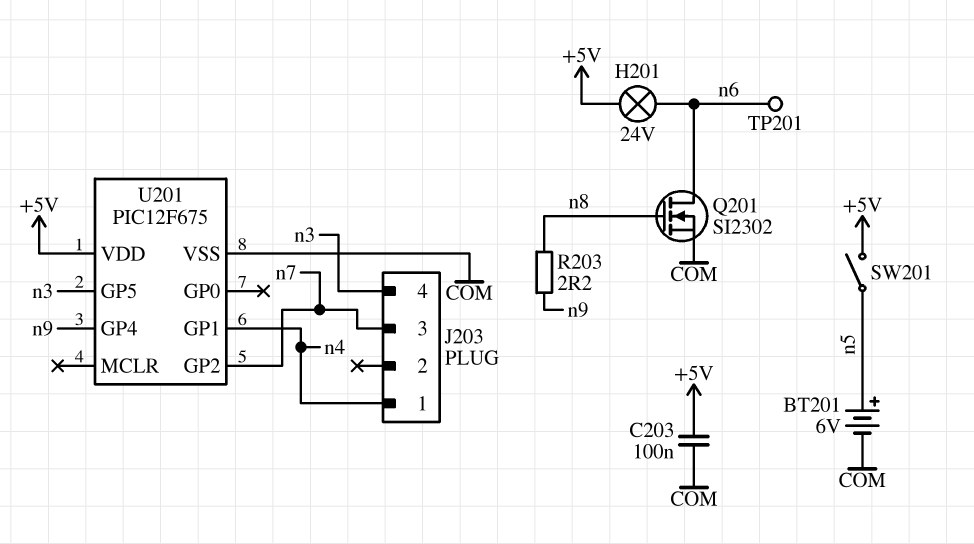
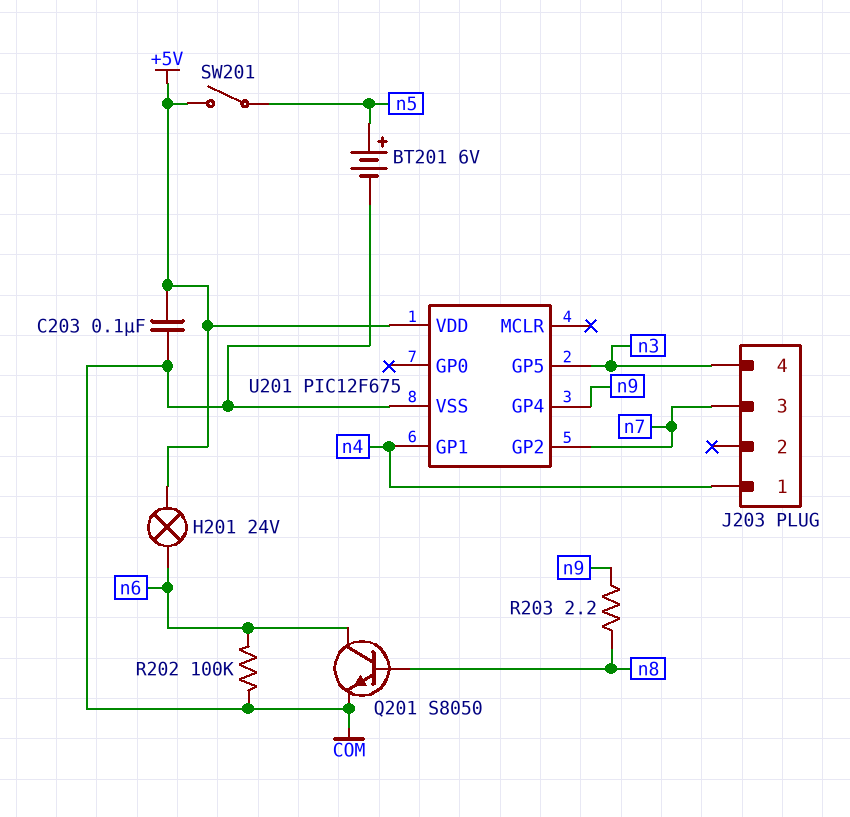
Q201: NMOS SI2302 (G n8, D n6, S COM) -> NPN S8050 (B n8, C n6, E COM)
R202: none -> 100k (COM, n6)
TP201: test point (n6) -> none

